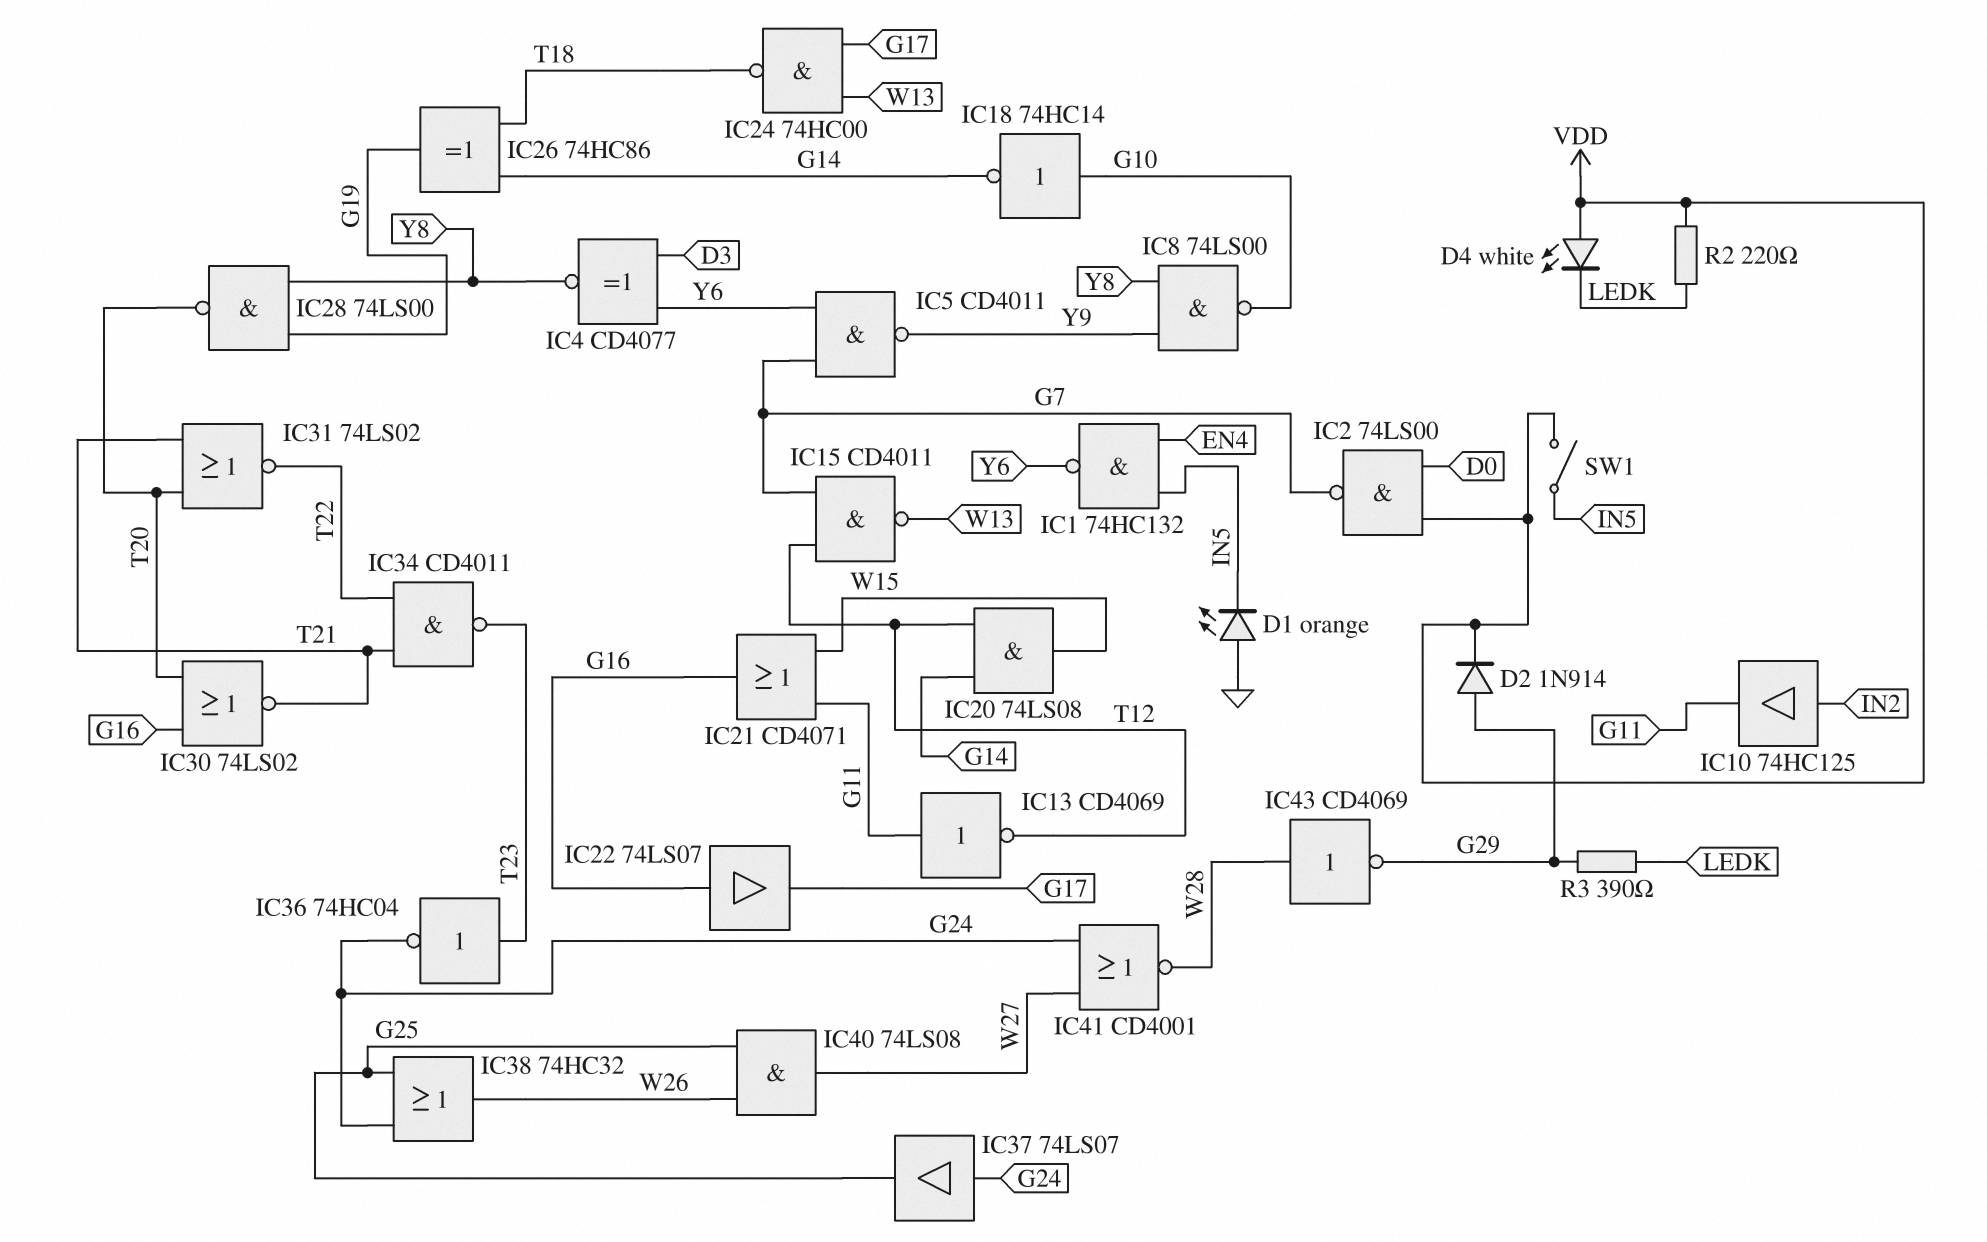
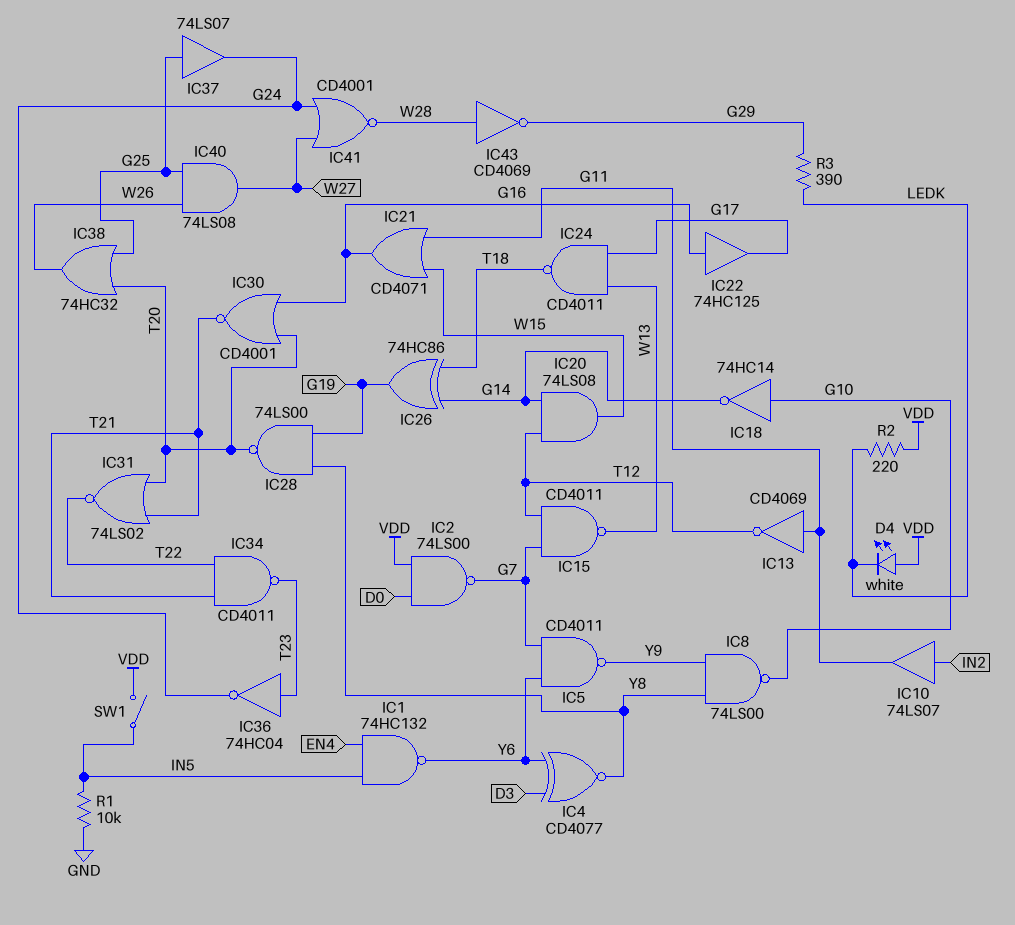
D1: LED orange (A GND, K IN5) -> none
D2: diode 1N914 (A G29, K VDD) -> none
IC10: buffer 74HC125 (in IN2, out G11) -> buffer 74LS07 (in IN2, out G11)
IC22: buffer 74LS07 (in G16, out G17) -> buffer 74HC125 (in G16, out G17)
IC24: NAND 74HC00 (in G17, in W13, out T18) -> NAND CD4011 (in G17, in W13, out T18)
IC30: NOR 74LS02 (in G16, in T20, out T21) -> NOR CD4001 (in G16, in T20, out T21)
IC37: buffer 74LS07 (in G24, out G25) -> buffer 74LS07 (in G25, out G24)
IC38: OR 74HC32 (in G24, in G25, out W26) -> OR 74HC32 (in G25, in T20, out W26)
R1: none -> 10k (GND, IN5)

